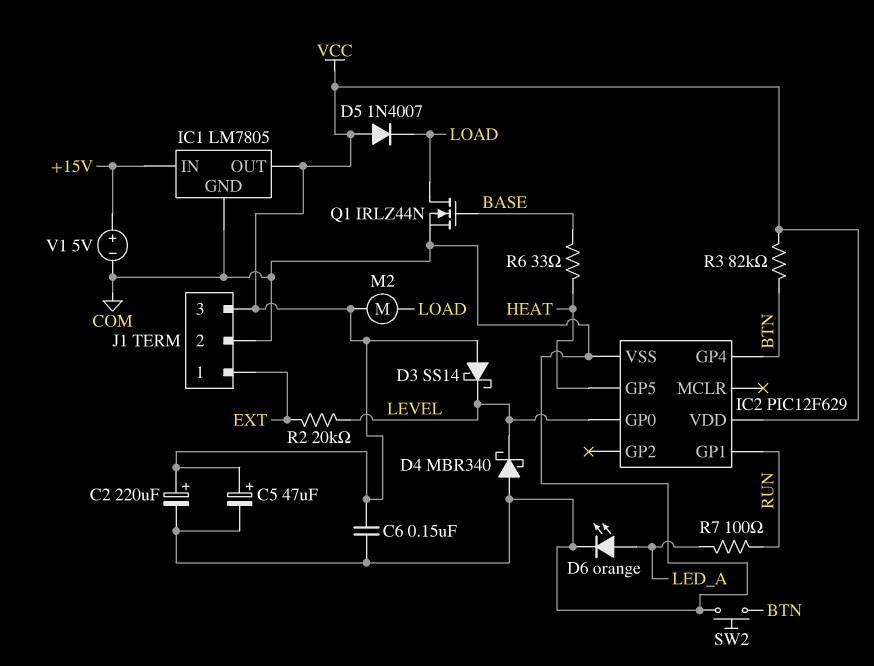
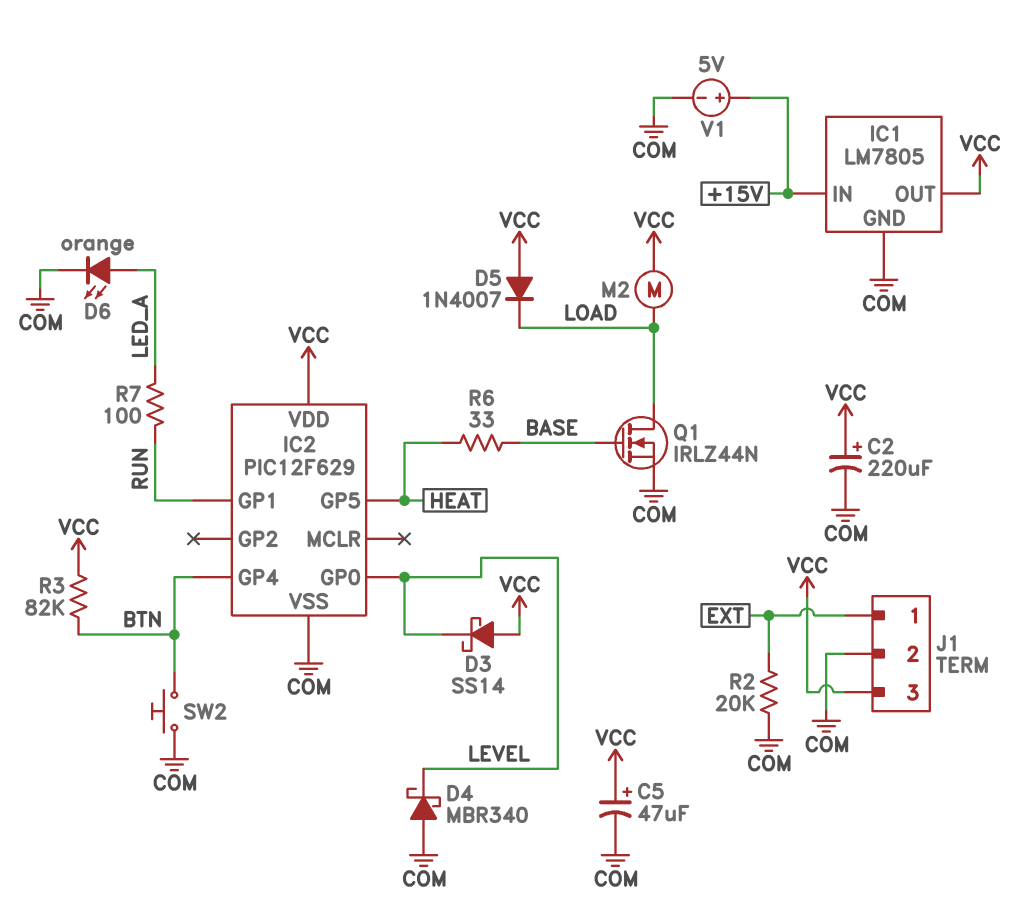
C6: 150nF (COM, VCC) -> none
R2: 20k (EXT, LEVEL) -> 20k (COM, EXT)

